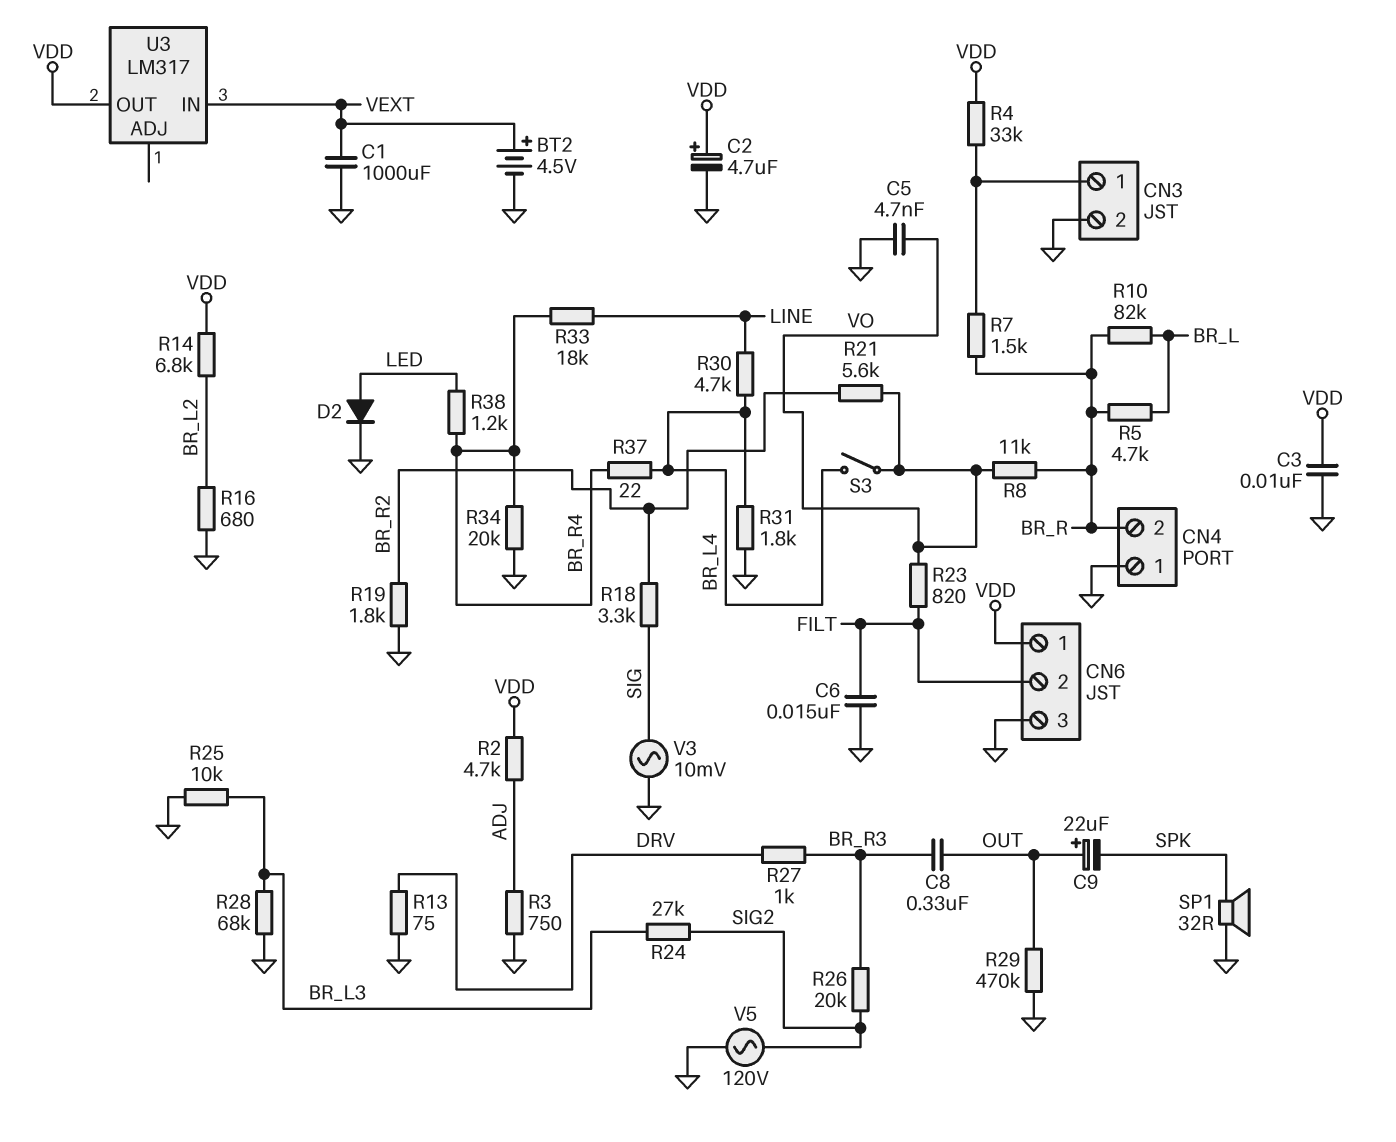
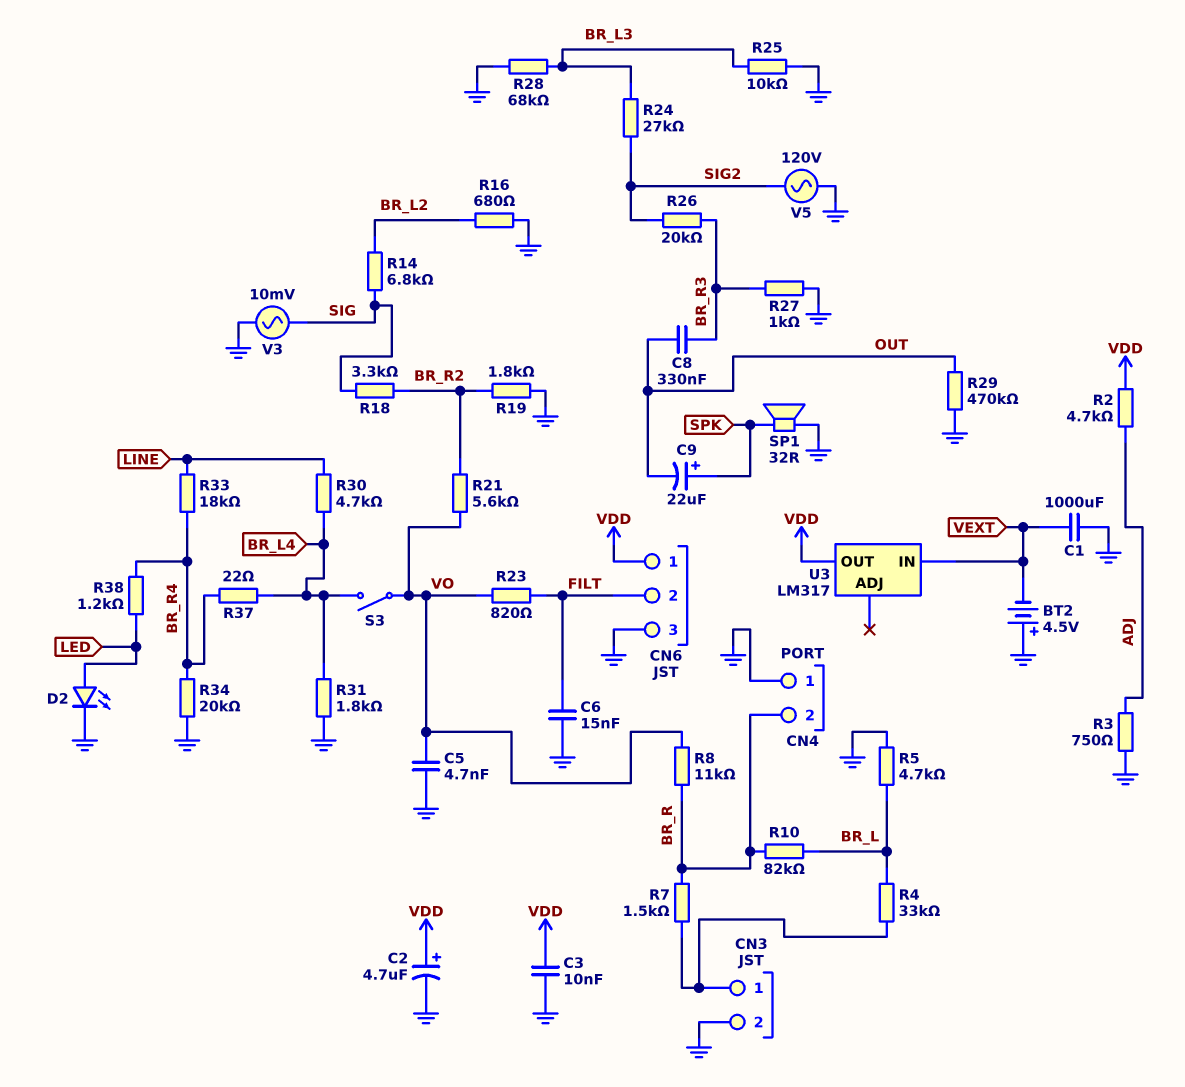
BT2: 4.5V (plus VEXT, minus GND) -> 4.5V (plus GND, minus VEXT)
C9: 22uF (plus OUT, minus SPK) -> 22uF (plus SPK, minus OUT)
D2: diode (A LED, K GND) -> LED (A LED, K GND)
R4: 33k (CN3/1, VDD) -> 33k (BR_L, CN3/1)
R5: 4.7k (BR_L, BR_R) -> 4.7k (BR_L, GND)
R13: 75 (DRV, GND) -> none
R14: 6.8k (BR_L2, VDD) -> 6.8k (BR_L2, SIG)
R27: 1k (BR_R3, DRV) -> 1k (BR_R3, GND)

